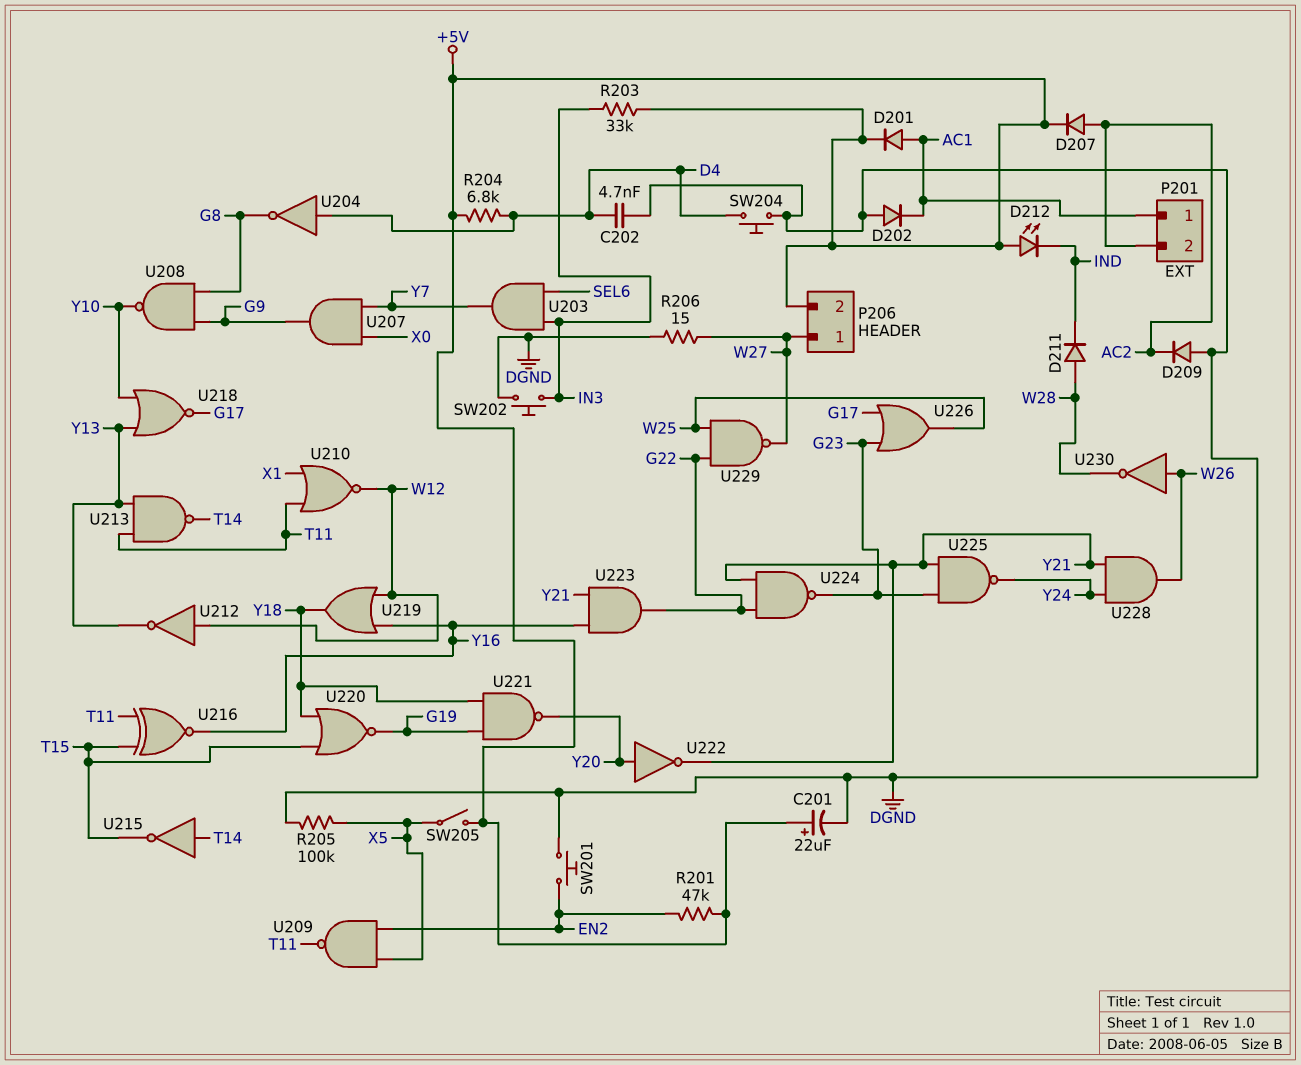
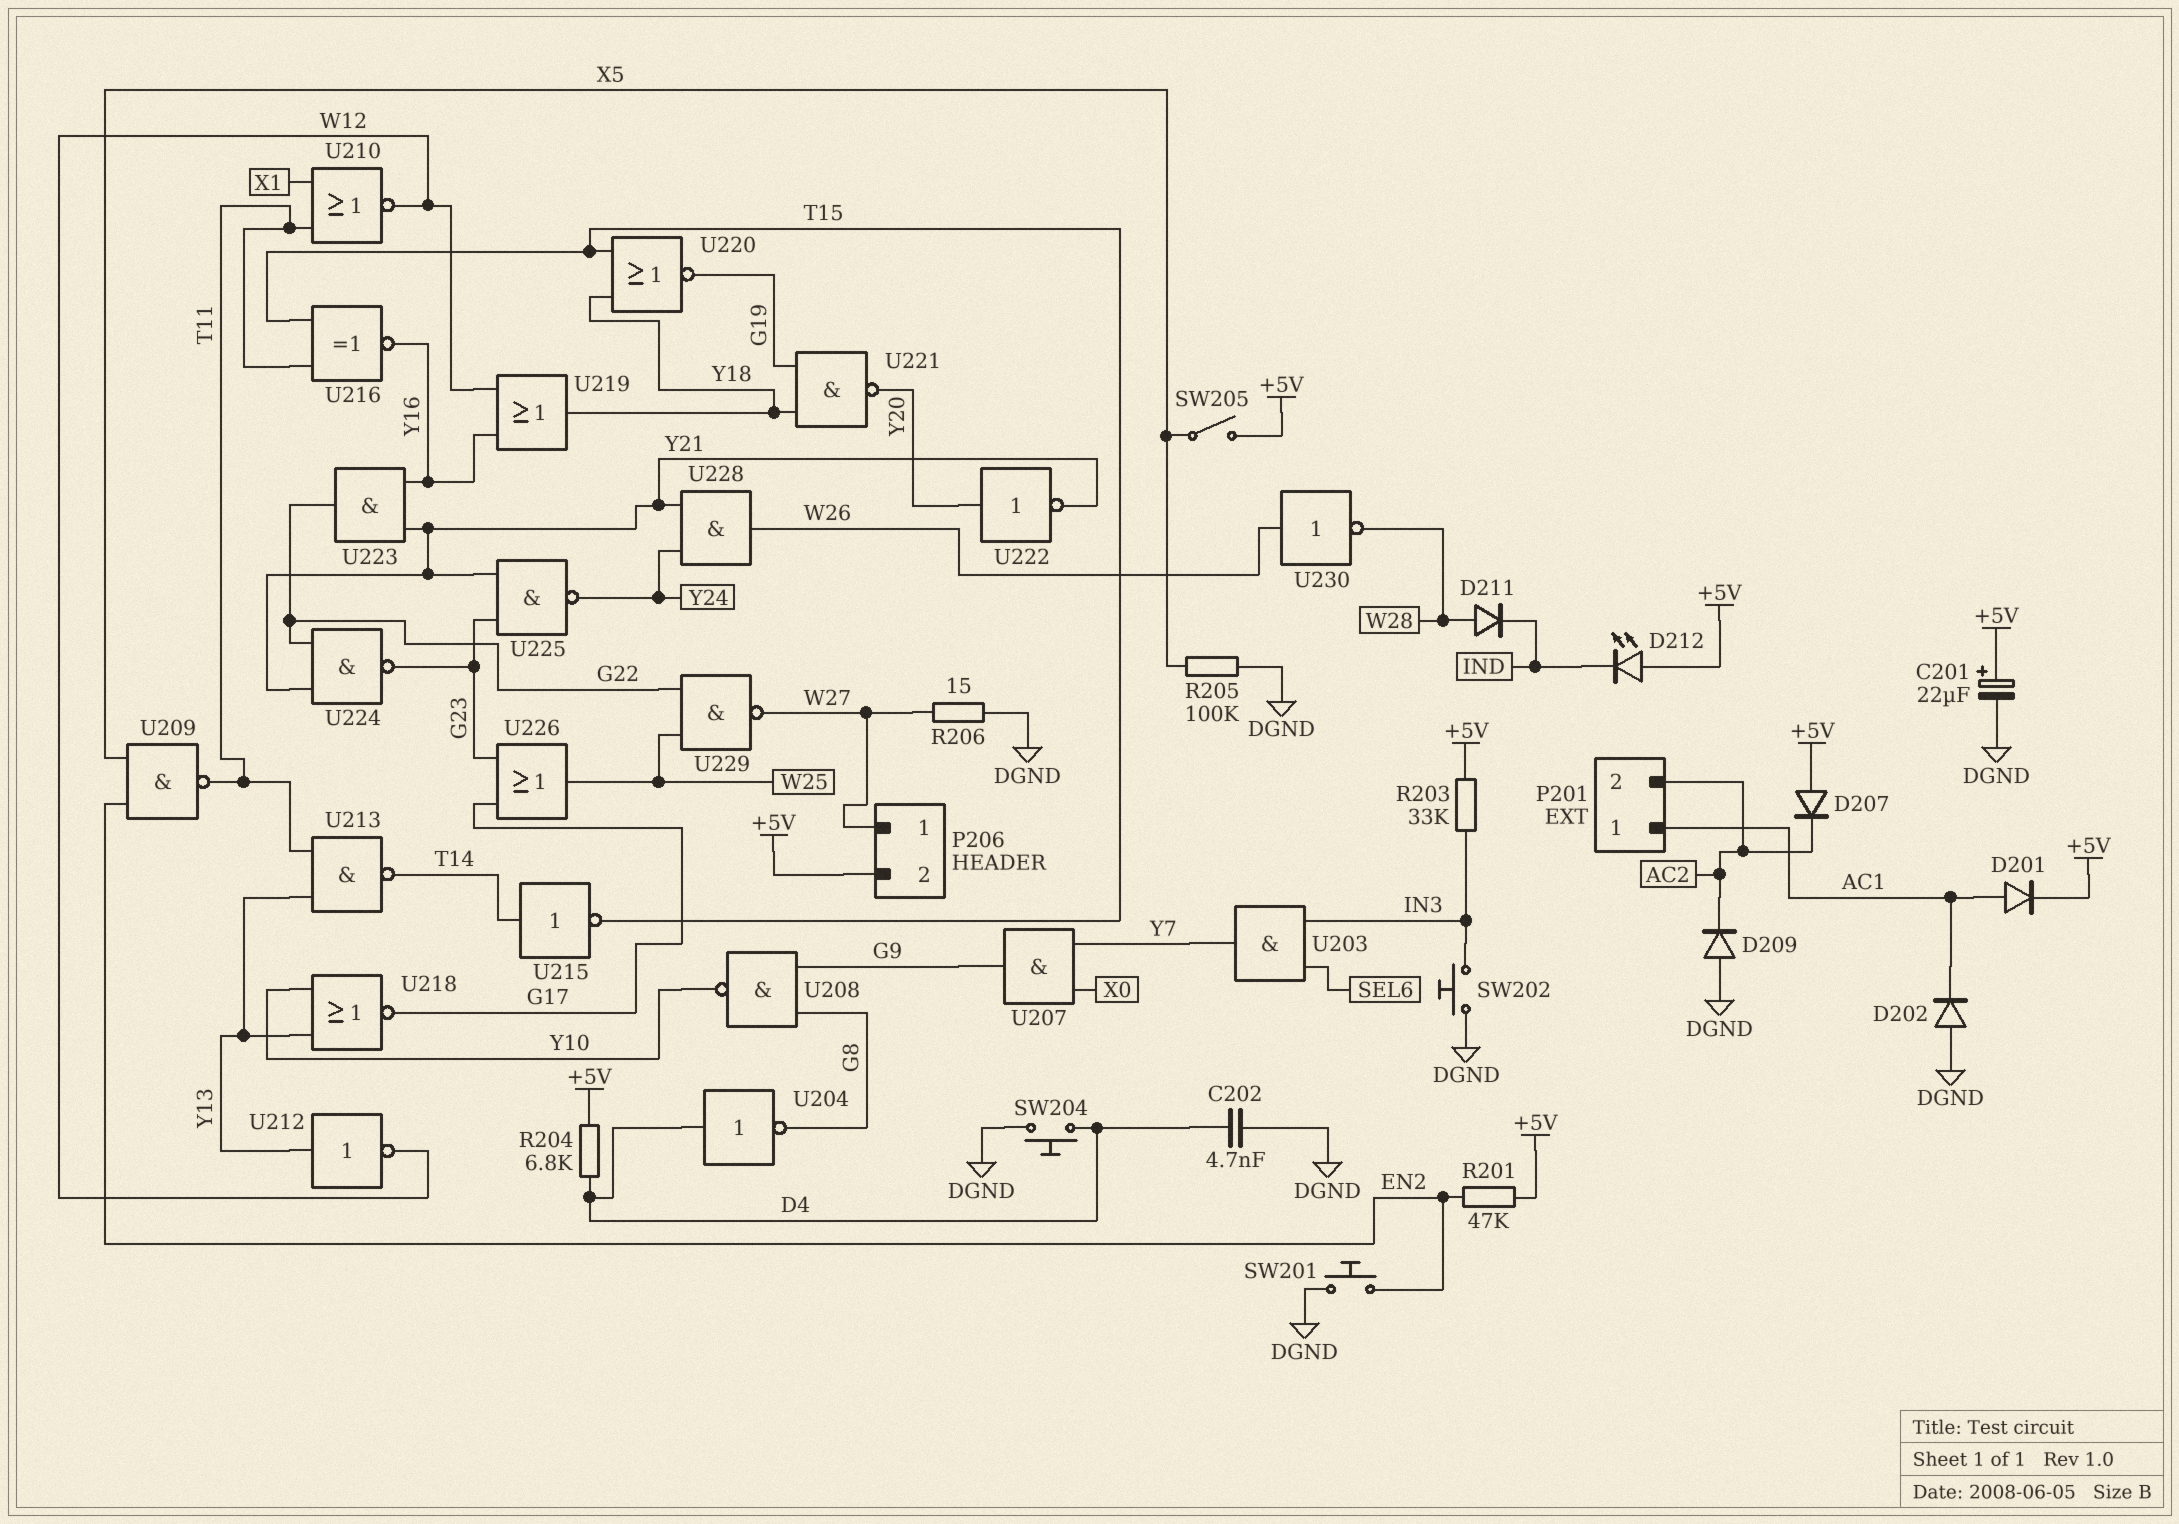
D207: diode (A AC2, K +5V) -> diode (A +5V, K AC2)
U212: NOT (in W12, out Y13) -> NOT (in Y13, out W12)

